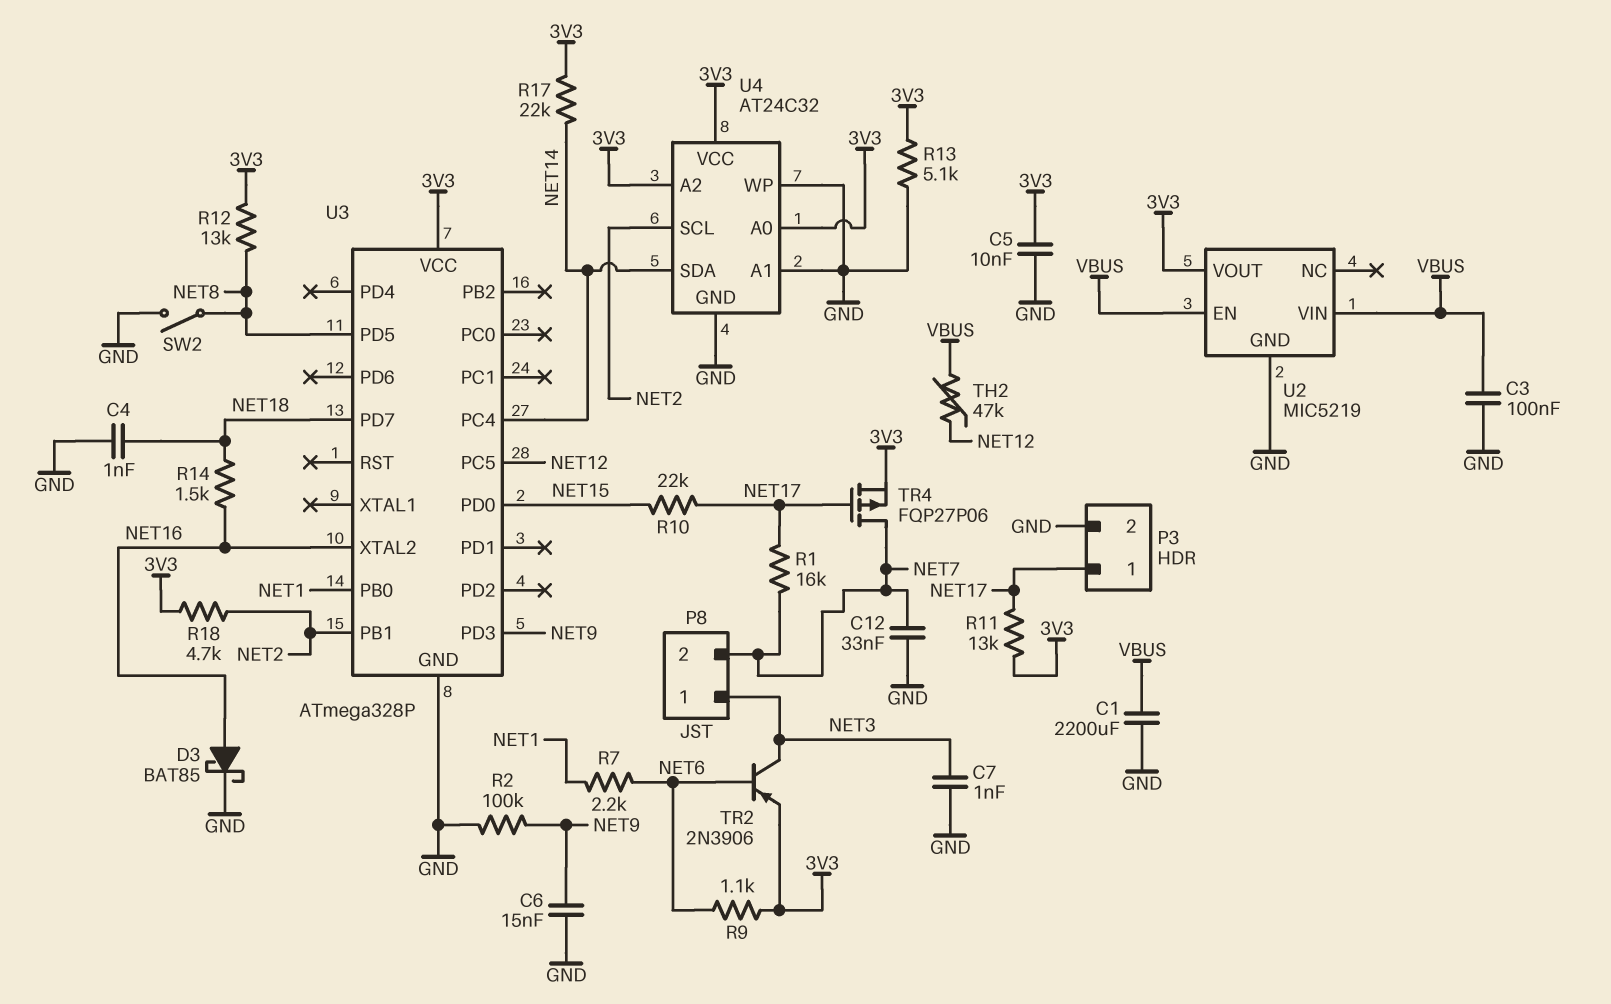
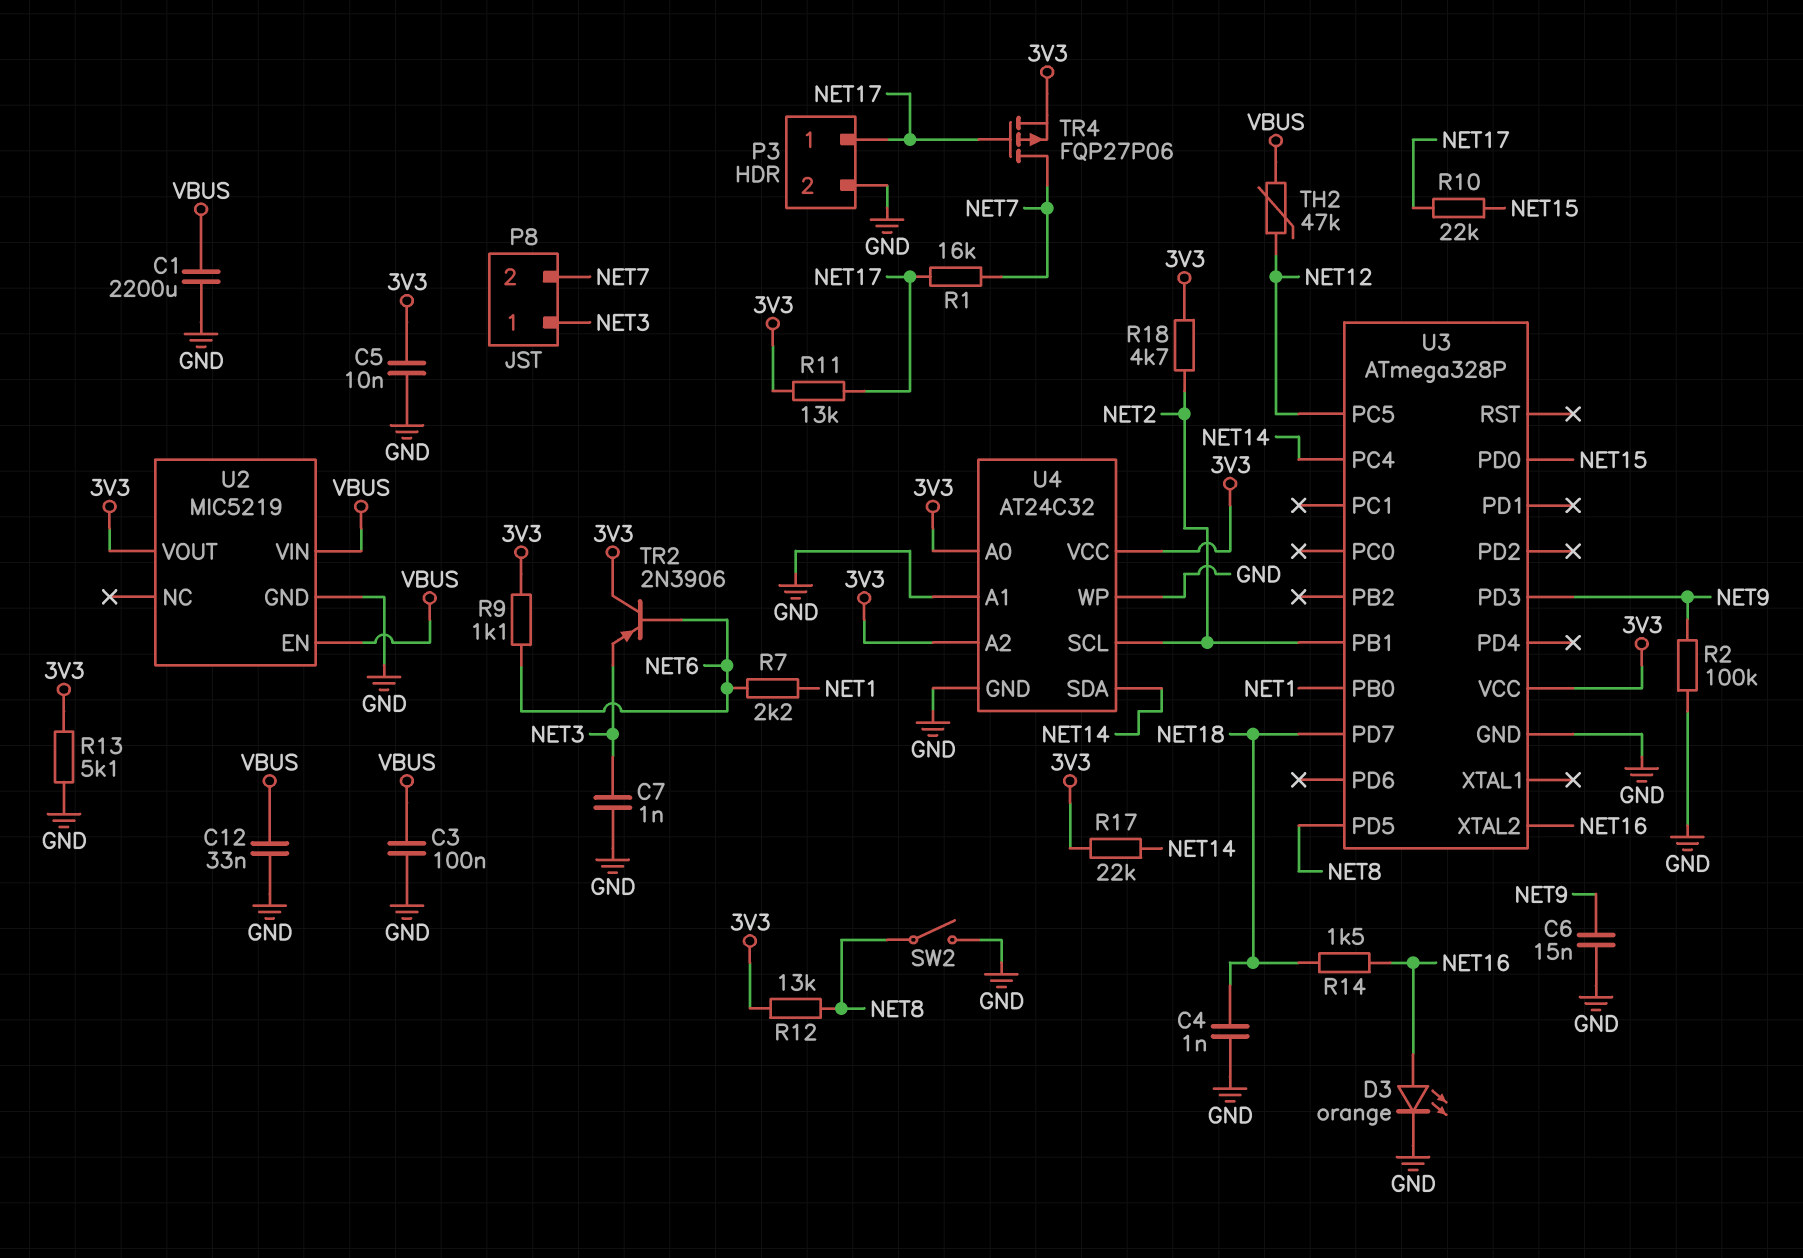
C12: 33nF (GND, NET7) -> 33nF (GND, VBUS)
D3: schottky BAT85 (A NET16, K GND) -> LED orange (A NET16, K GND)
TR2: PNP 2N3906 (B NET6, C NET3, E 3V3) -> PNP 2N3906 (B NET6, C 3V3, E NET3)

